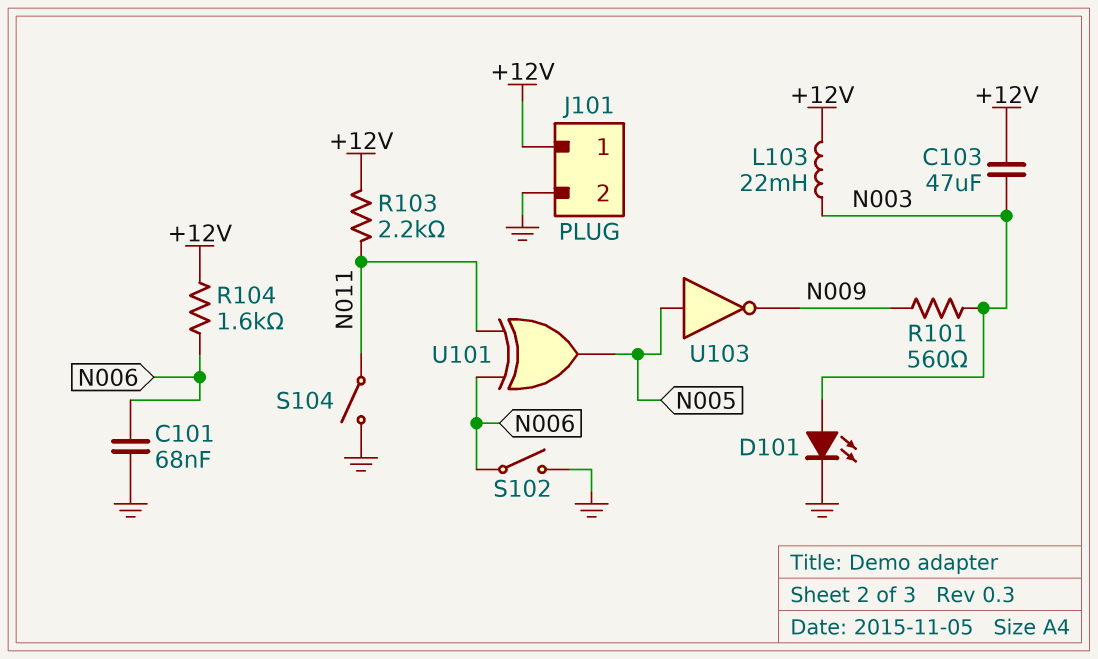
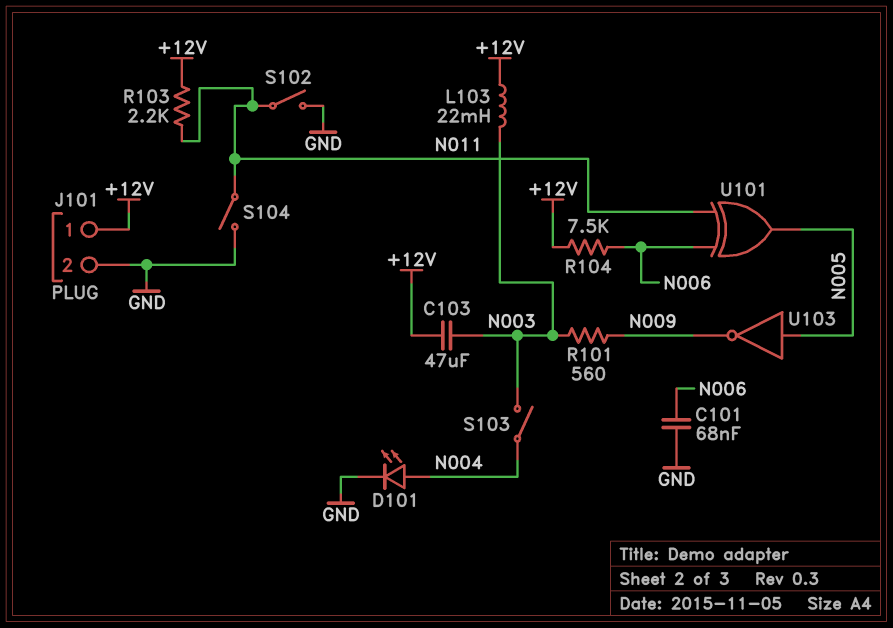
D101: LED (A N003, K GND) -> LED (A N004, K GND)
R104: 1.6k (+12V, N006) -> 7.5k (+12V, N006)
S102: switch (GND, N006) -> switch (GND, N011)
S103: none -> switch (N003, N004)

